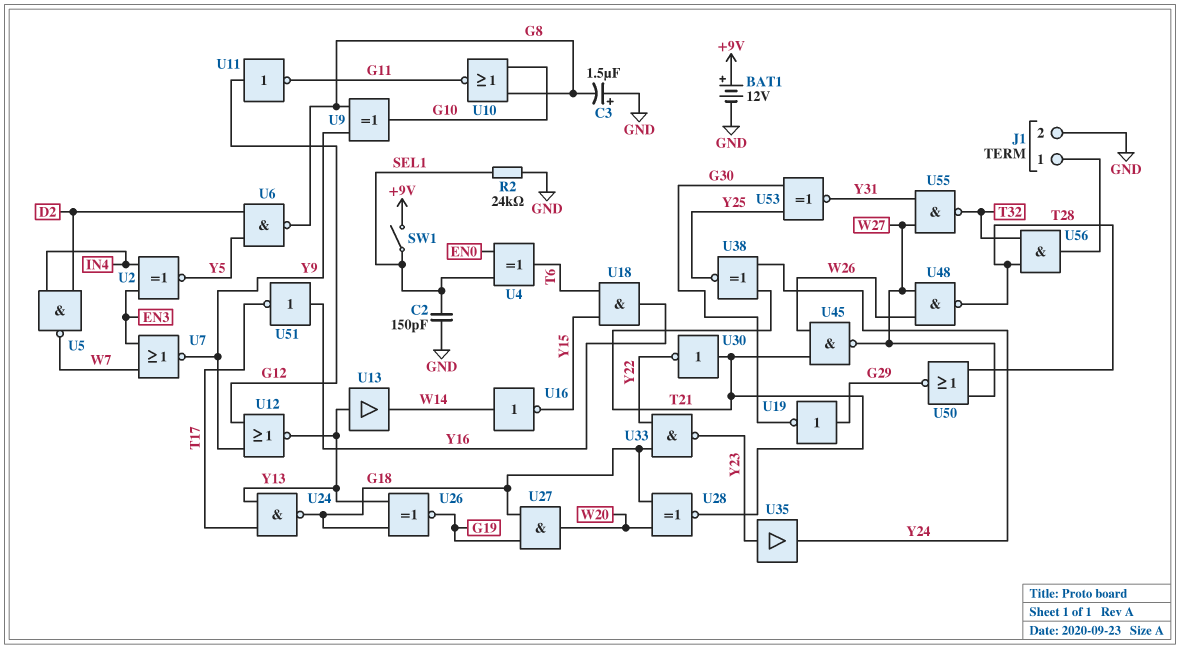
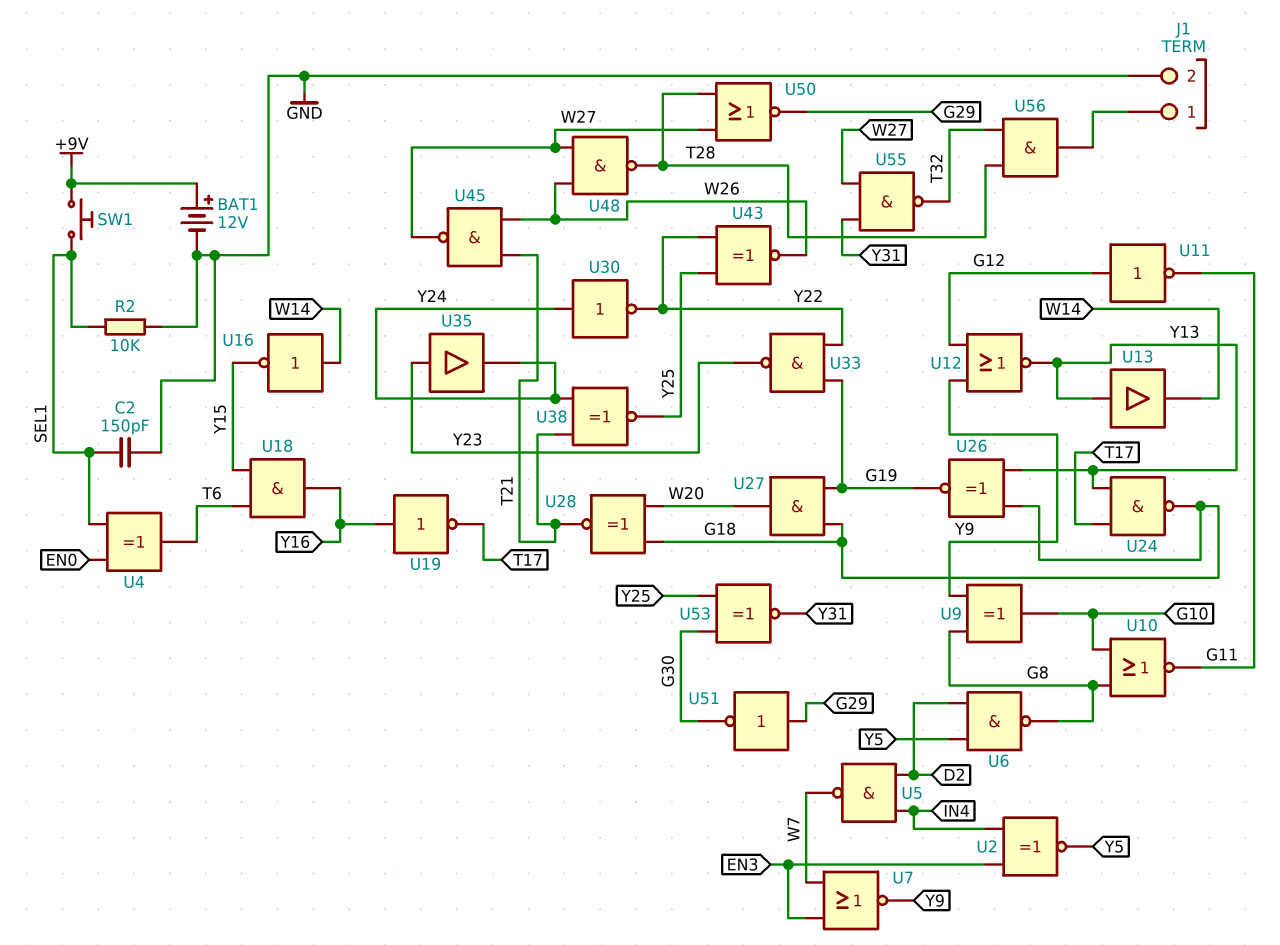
C3: 1.5uF (plus GND, minus G8) -> none
R2: 24k (GND, SEL1) -> 10k (GND, SEL1)
SW1: switch (+9V, SEL1) -> button (+9V, SEL1)
U19: NOT (in G29, out G30) -> NOT (in Y16, out T17)
U30: NOT (in T21, out Y22) -> NOT (in Y24, out Y22)
U33: NAND (in G18, in Y22, out Y23) -> NAND (in G19, in Y22, out Y23)
U43: none -> XNOR (in Y22, in Y25, out W26)
U51: NOT (in Y16, out T17) -> NOT (in G29, out G30)

